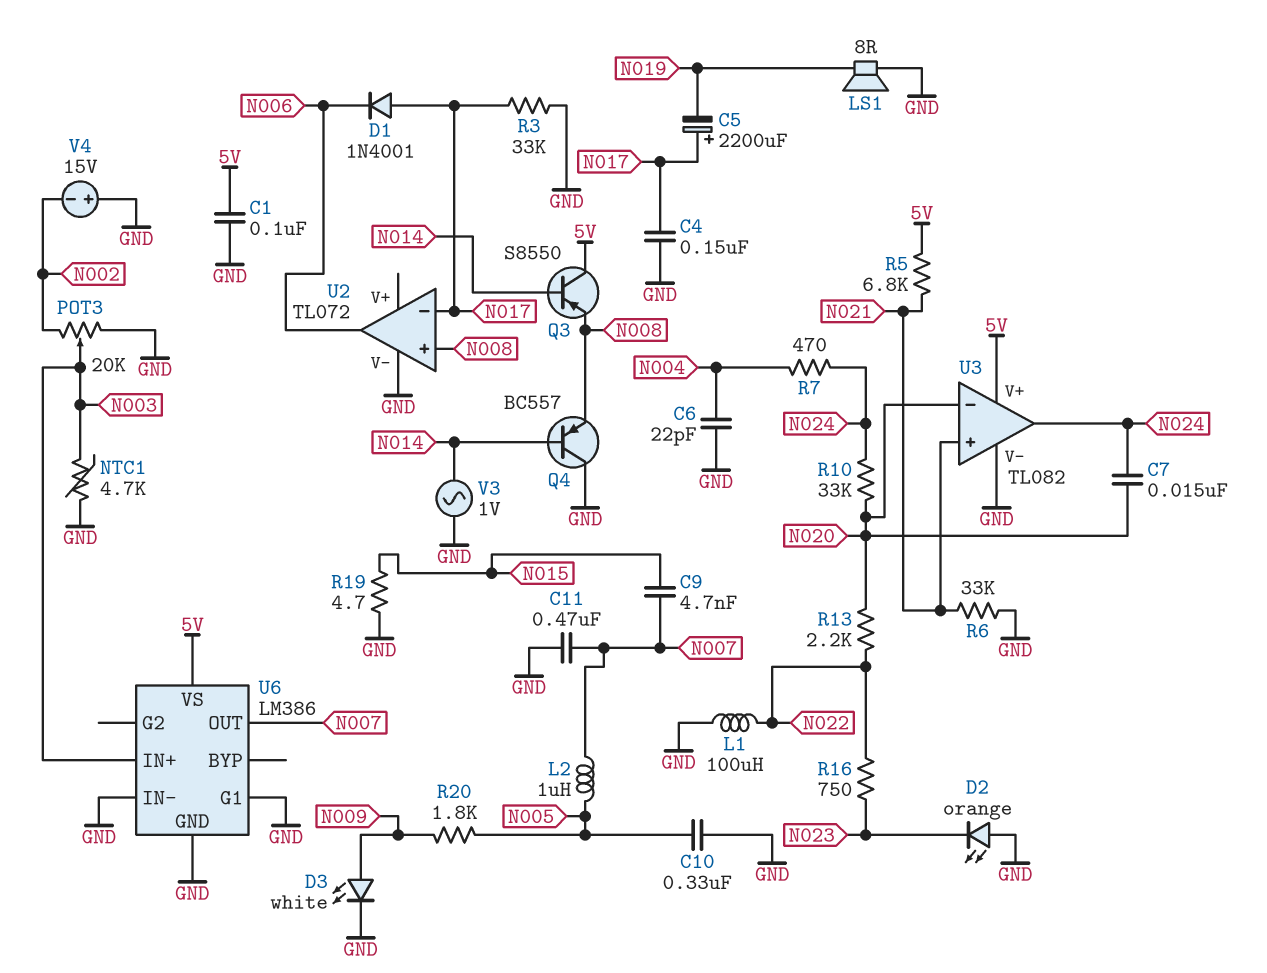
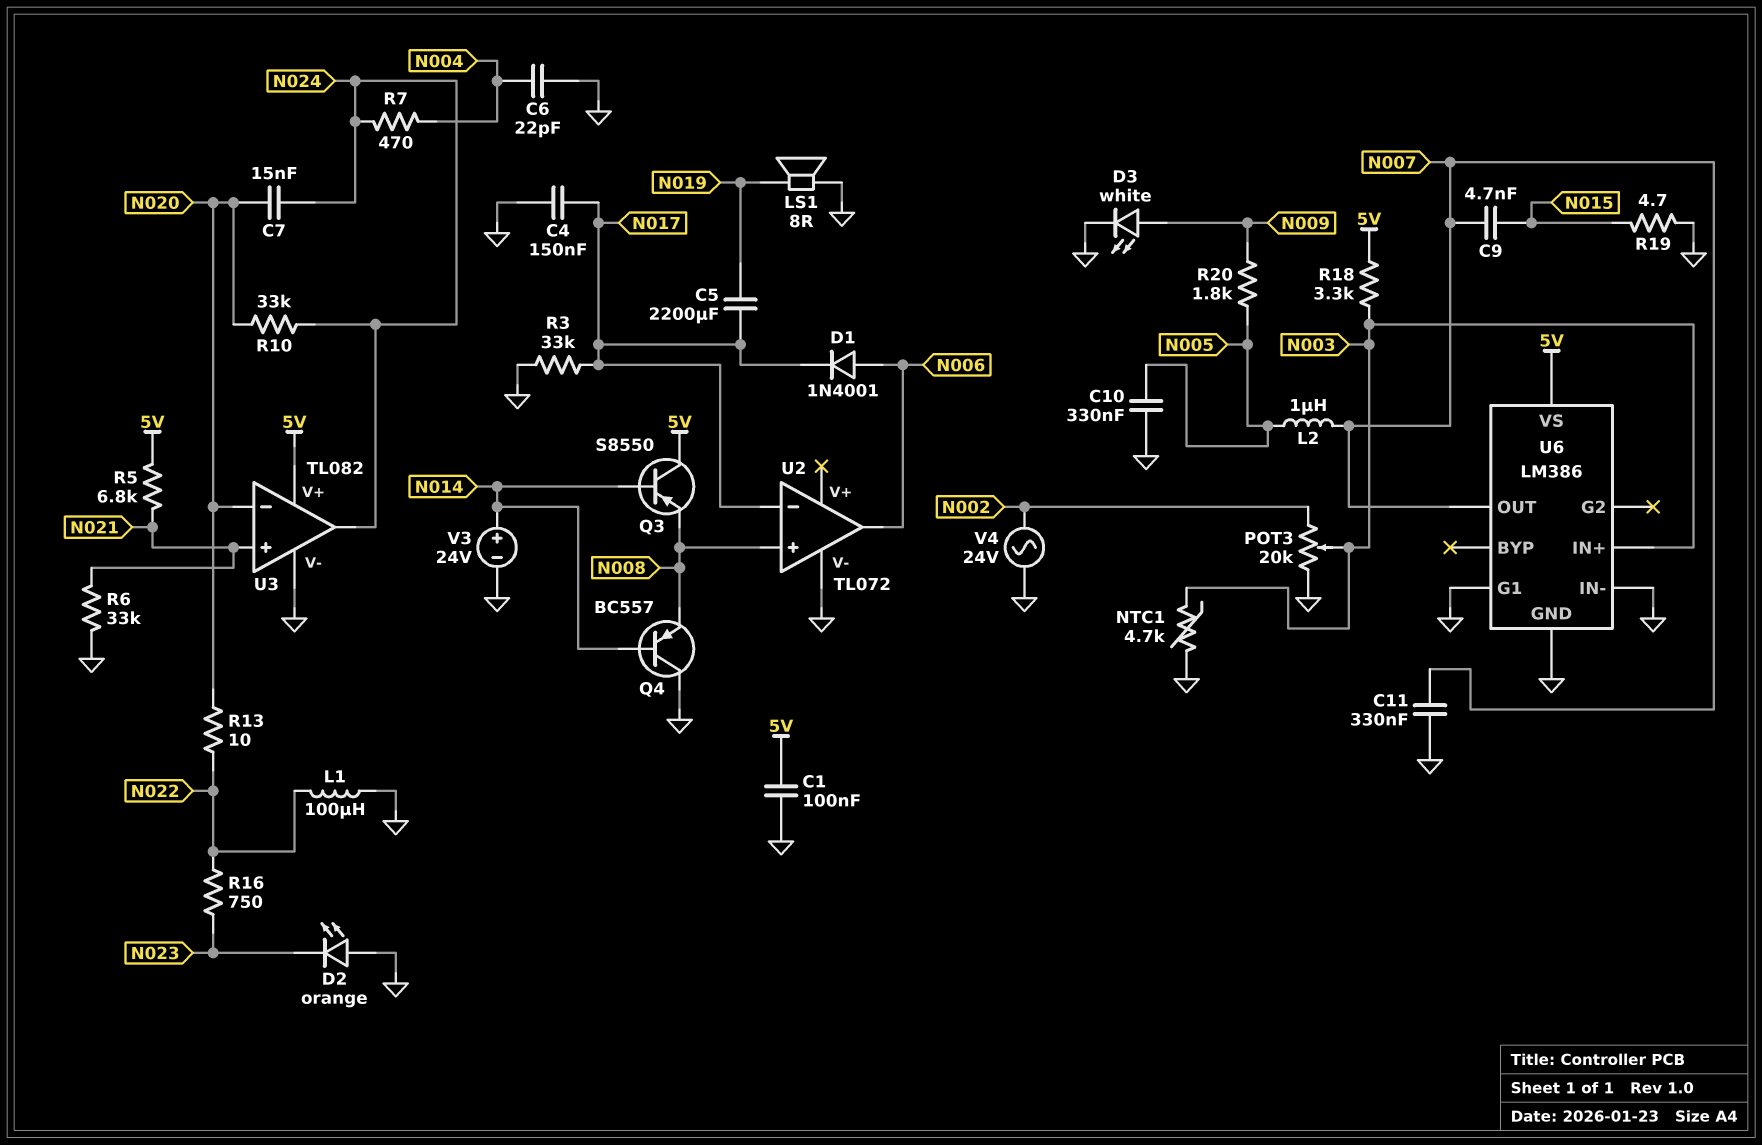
C5: 2200uF (plus N017, minus N019) -> 2200uF (N017, N019)
C11: 470nF (GND, N007) -> 330nF (GND, N007)
D1: diode 1N4001 (A N017, K N006) -> diode 1N4001 (A N006, K N017)
R13: 2.2k (N020, N022) -> 10 (N020, N022)
R18: none -> 3.3k (5V, N003)
V3: AC 1V (GND, N014) -> 24V (plus N014, minus GND)
V4: 15V (plus GND, minus N002) -> AC 24V (GND, N002)

